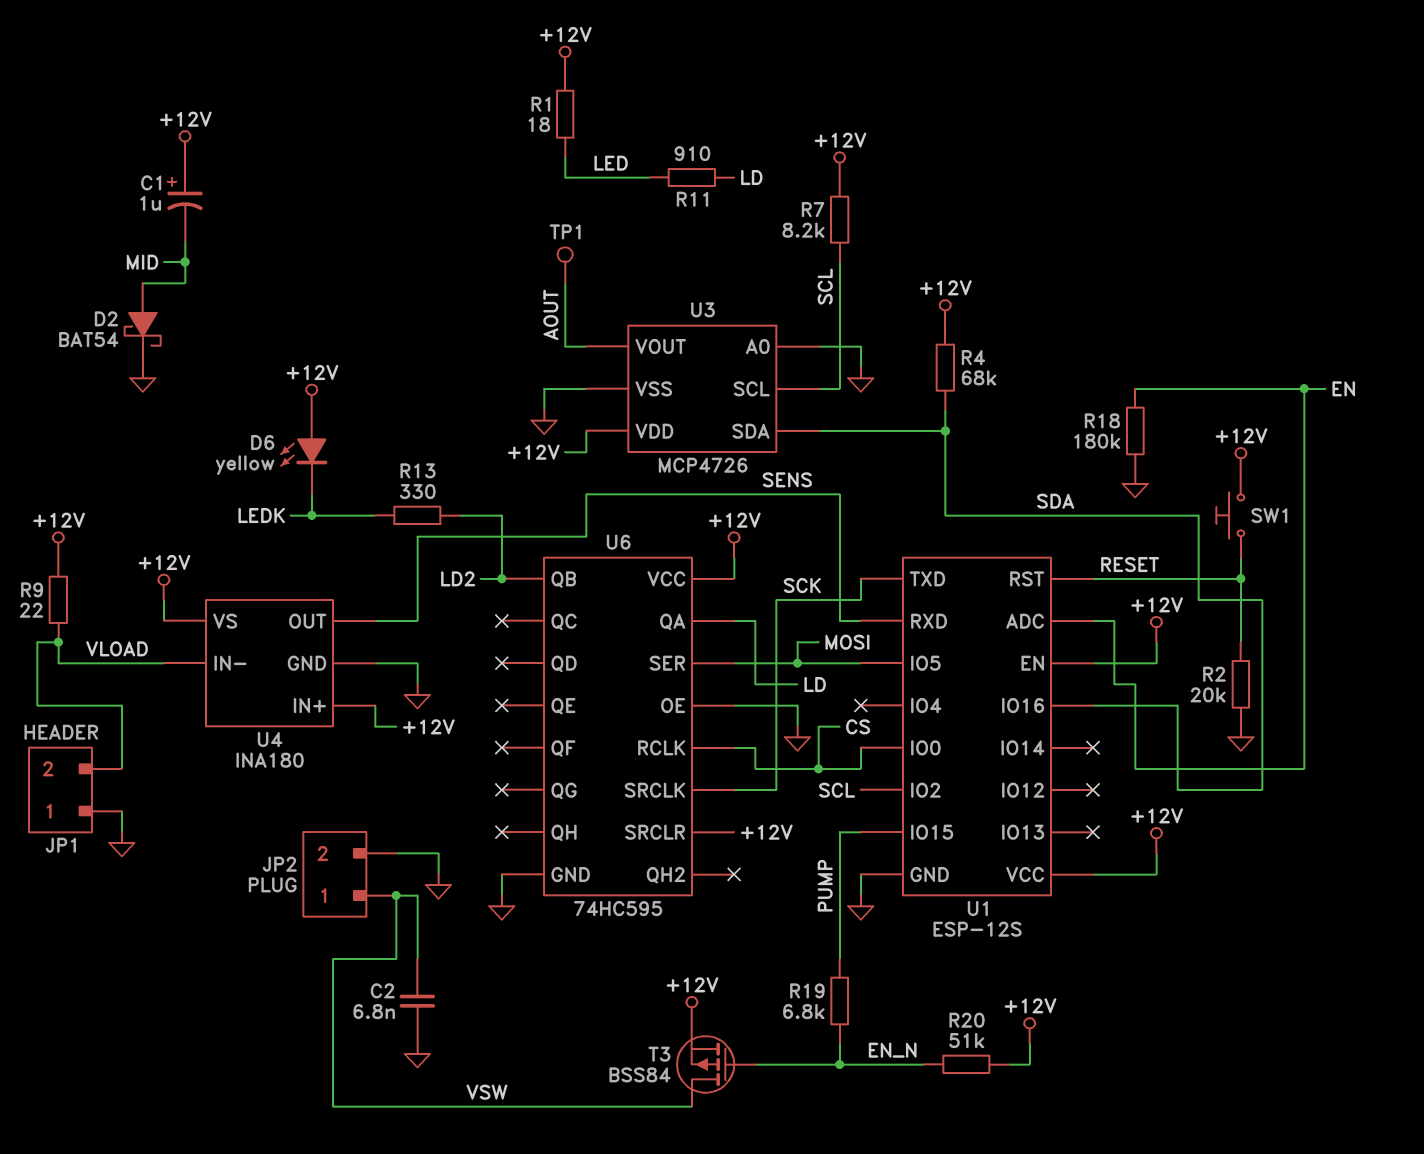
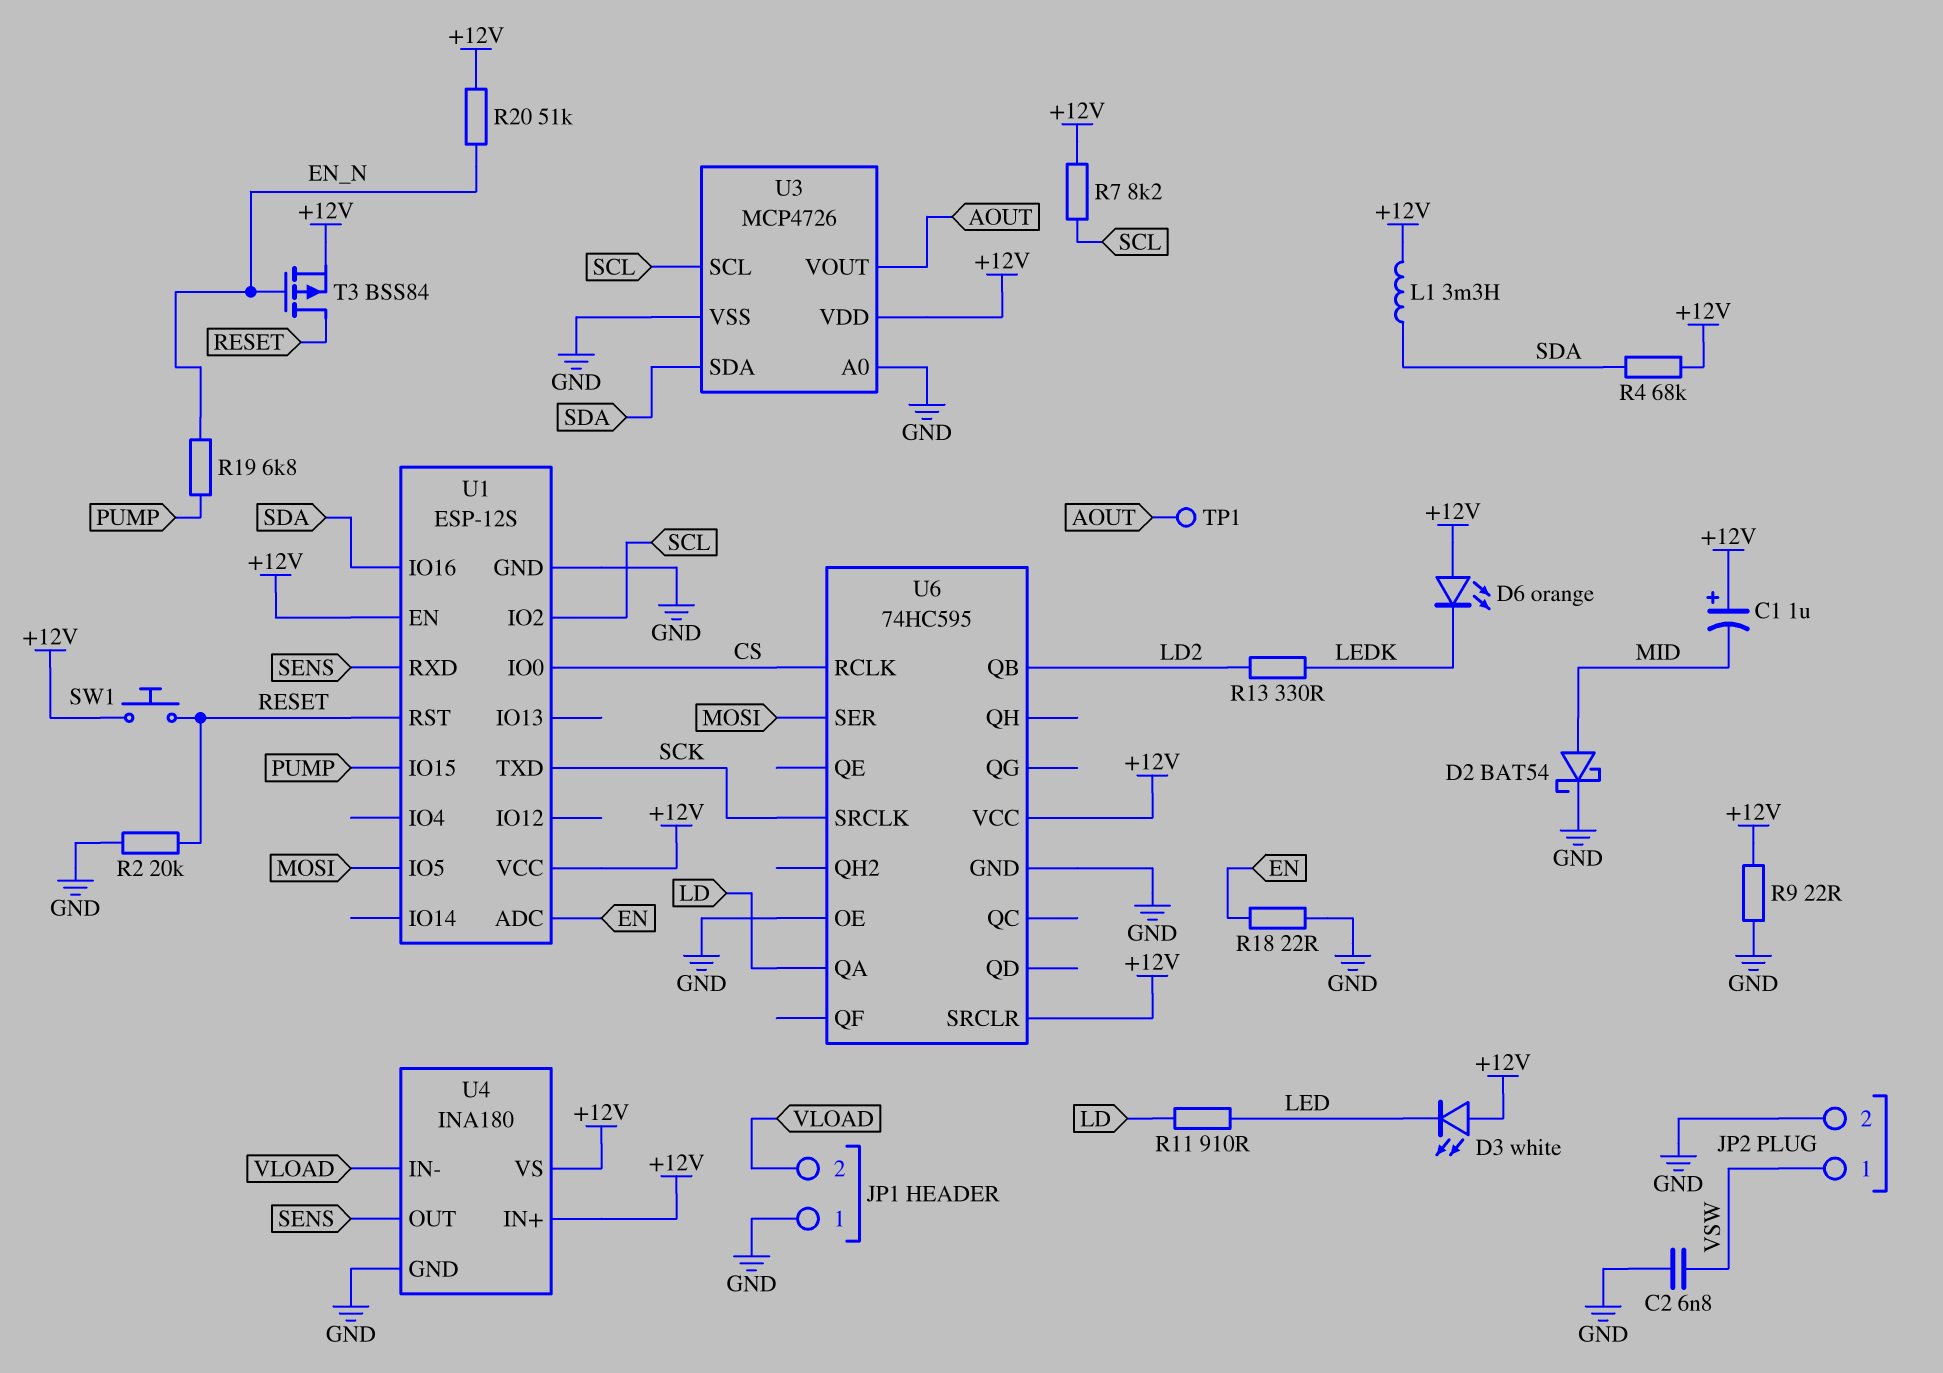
D3: none -> LED white (A +12V, K LED)
D6: LED yellow (A +12V, K LEDK) -> LED orange (A +12V, K LEDK)
L1: none -> 3.3mH (+12V, SDA)
R1: 18 (+12V, LED) -> none
R9: 22 (+12V, VLOAD) -> 22 (+12V, GND)
R18: 180k (EN, GND) -> 22 (EN, GND)
T3: PMOS BSS84 (G EN_N, D VSW, S +12V) -> PMOS BSS84 (G EN_N, D RESET, S +12V)

